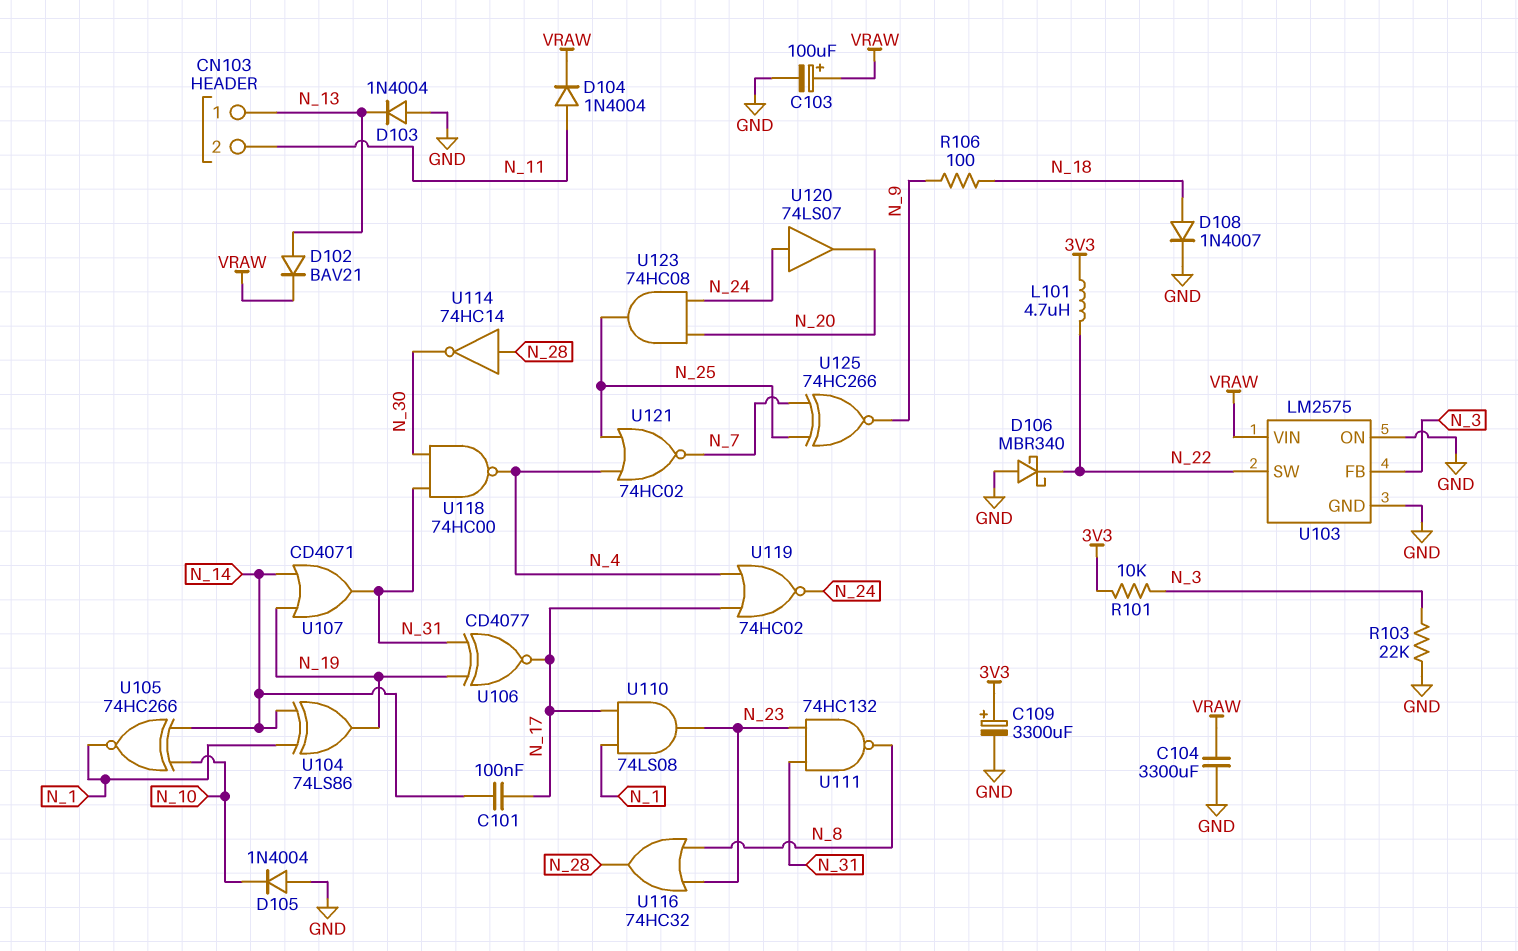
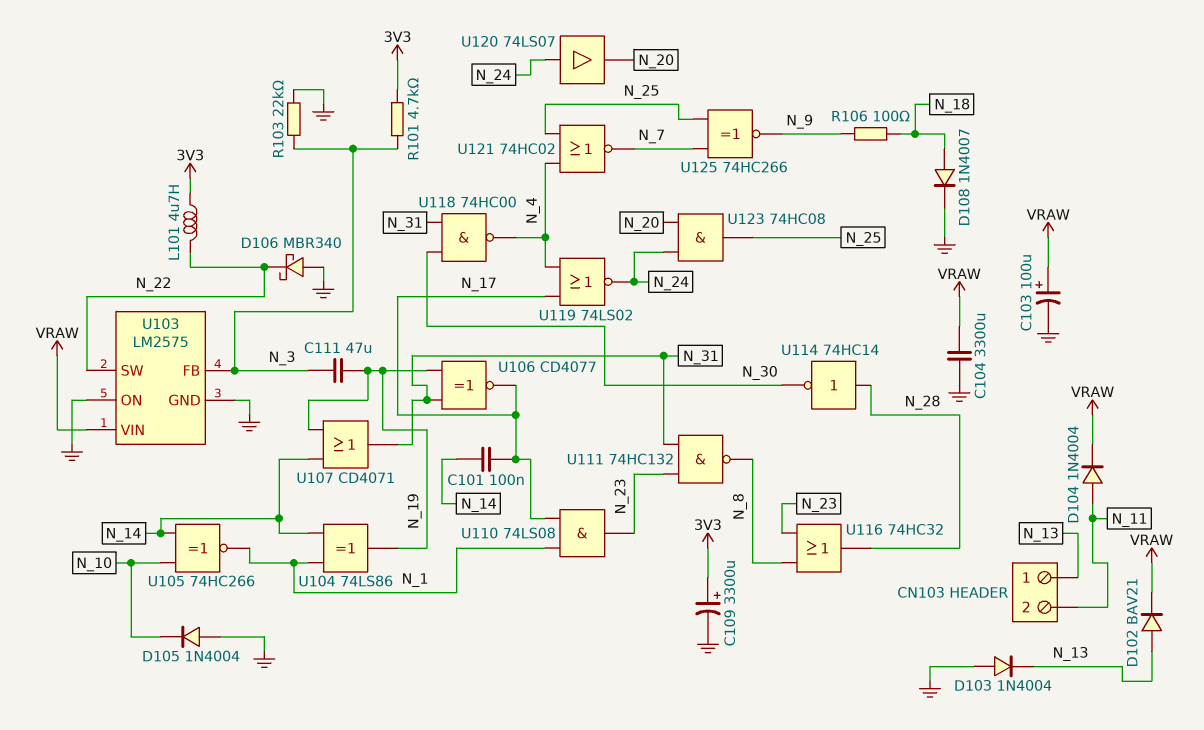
C111: none -> 47uF (N_3, N_19)
R101: 10k (3V3, N_3) -> 4.7k (3V3, N_3)
U119: NOR 74HC02 (in N_4, in N_17, out N_24) -> NOR 74LS02 (in N_4, in N_17, out N_24)

